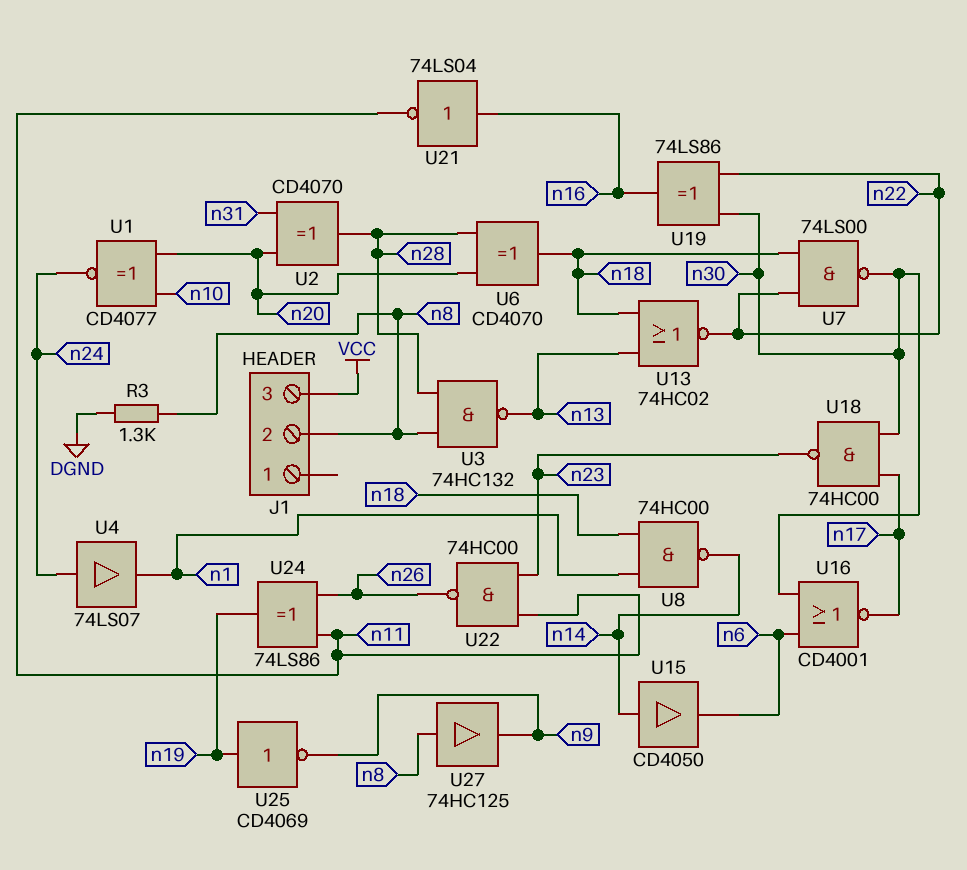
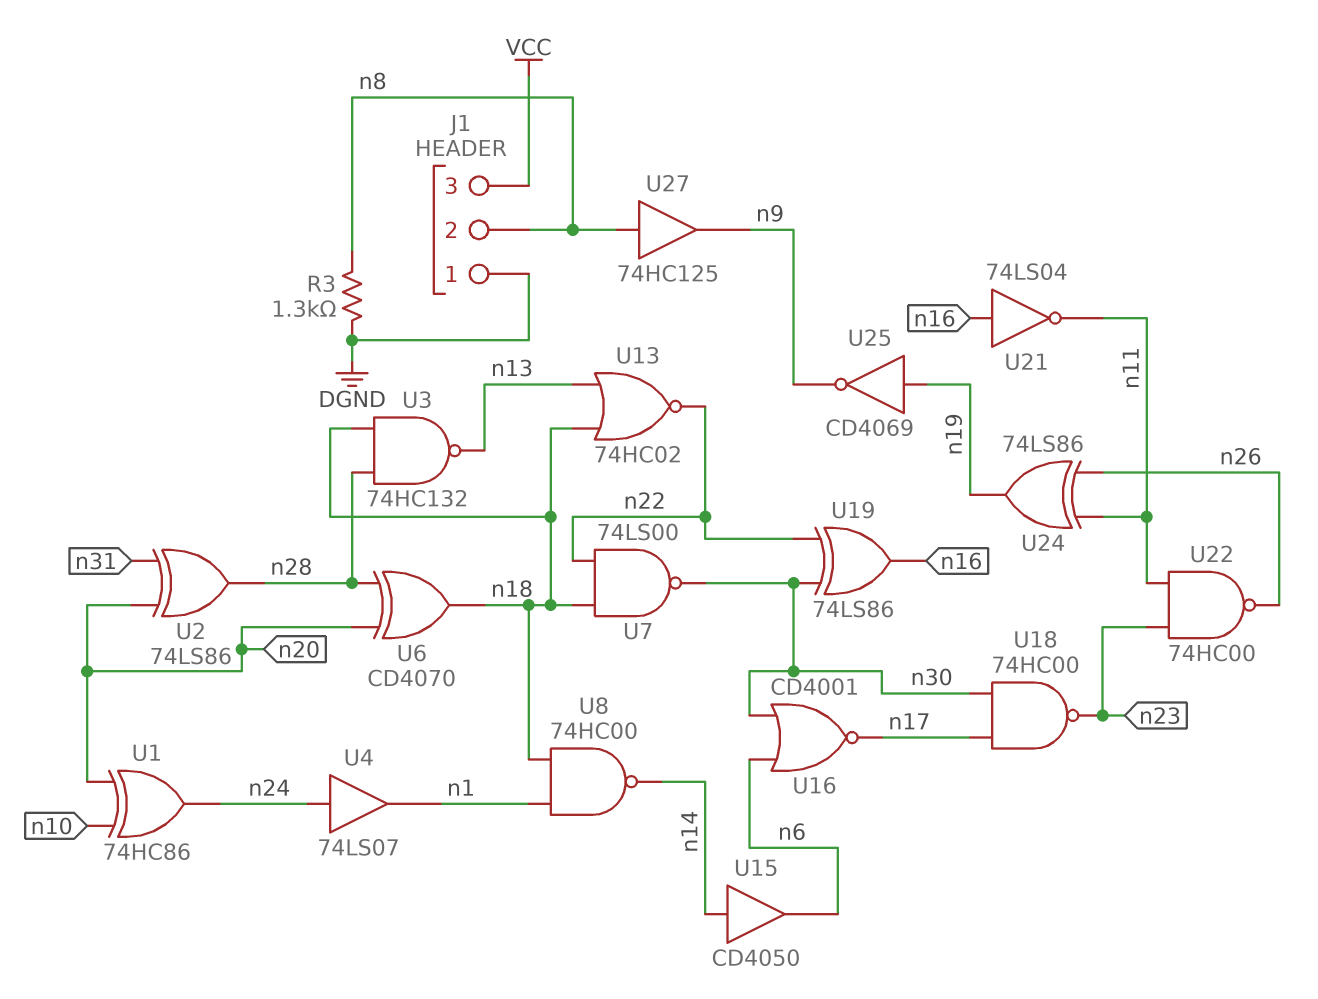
J1 pin 1: none -> DGND
U1: XNOR CD4077 (in n10, in n20, out n24) -> XOR 74HC86 (in n10, in n20, out n24)
U2: XOR CD4070 (in n20, in n31, out n28) -> XOR 74LS86 (in n20, in n31, out n28)
U3: NAND 74HC132 (in n8, in n28, out n13) -> NAND 74HC132 (in n18, in n28, out n13)

